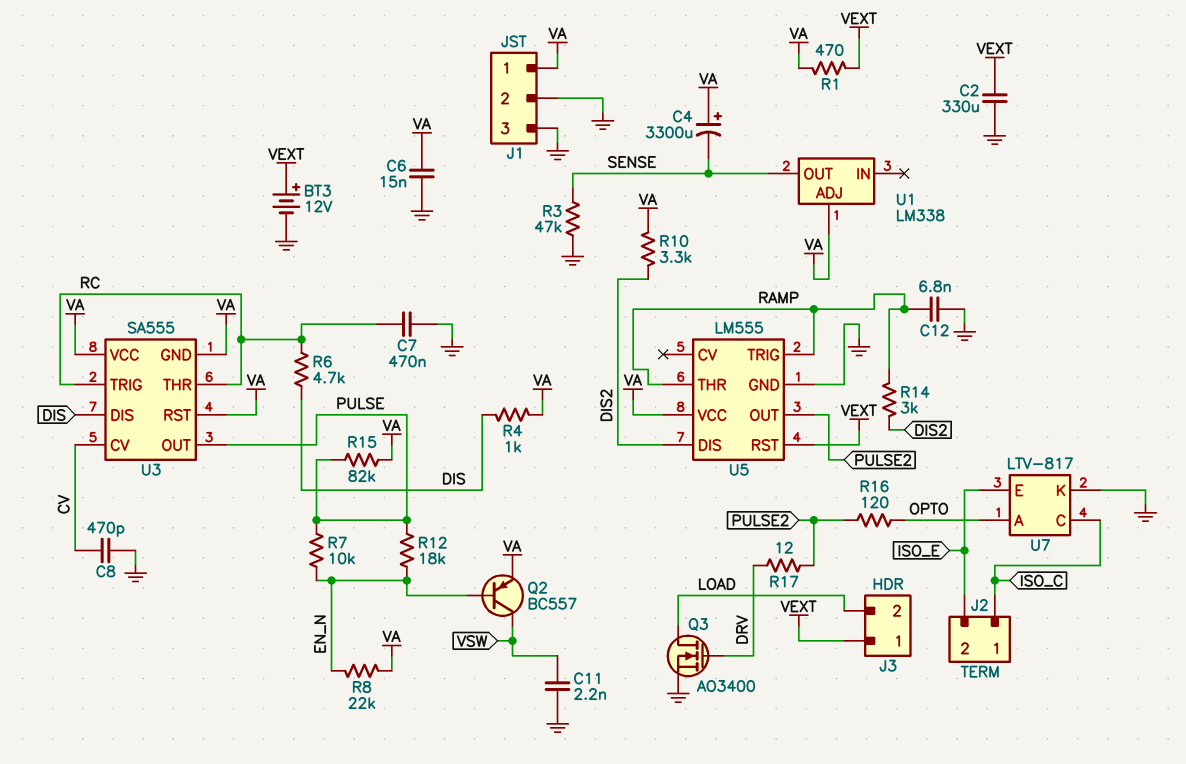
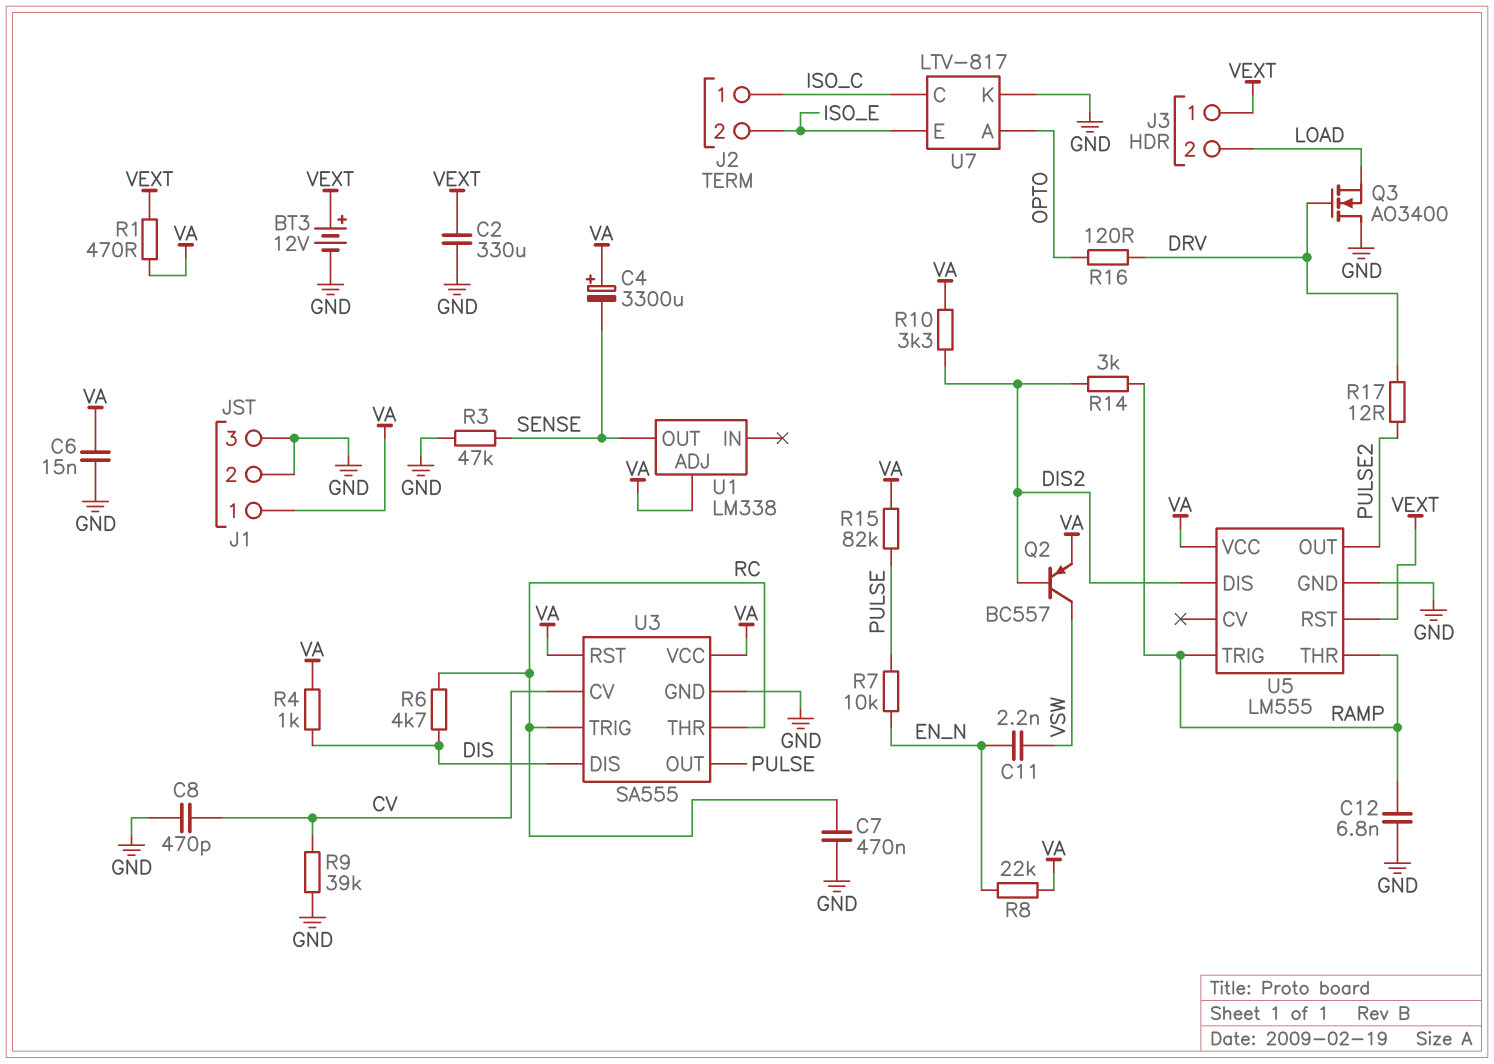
C11: 2.2nF (GND, VSW) -> 2.2nF (EN_N, VSW)
Q2: PNP BC557 (B EN_N, C VSW, E VA) -> PNP BC557 (B DIS2, C VSW, E VA)
Q3: NMOS AO3400 (G DRV, D LOAD, S GND) -> NMOS AO3400 (G DRV, D GND, S LOAD)
R9: none -> 39k (CV, GND)
R12: 18k (EN_N, PULSE) -> none
R16: 120 (OPTO, PULSE2) -> 120 (DRV, OPTO)
U3 pin GND: VA -> GND

